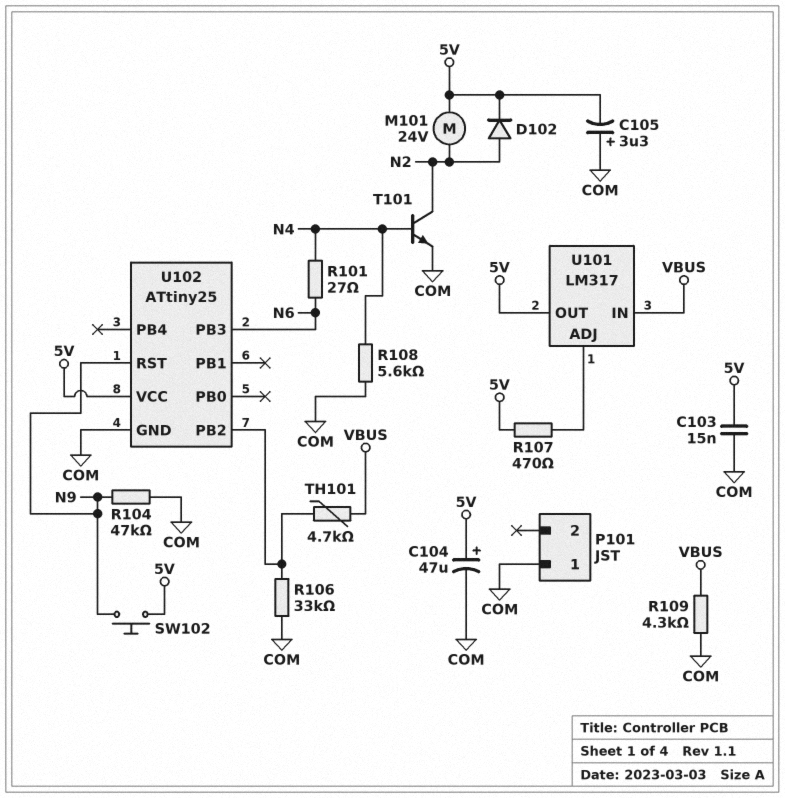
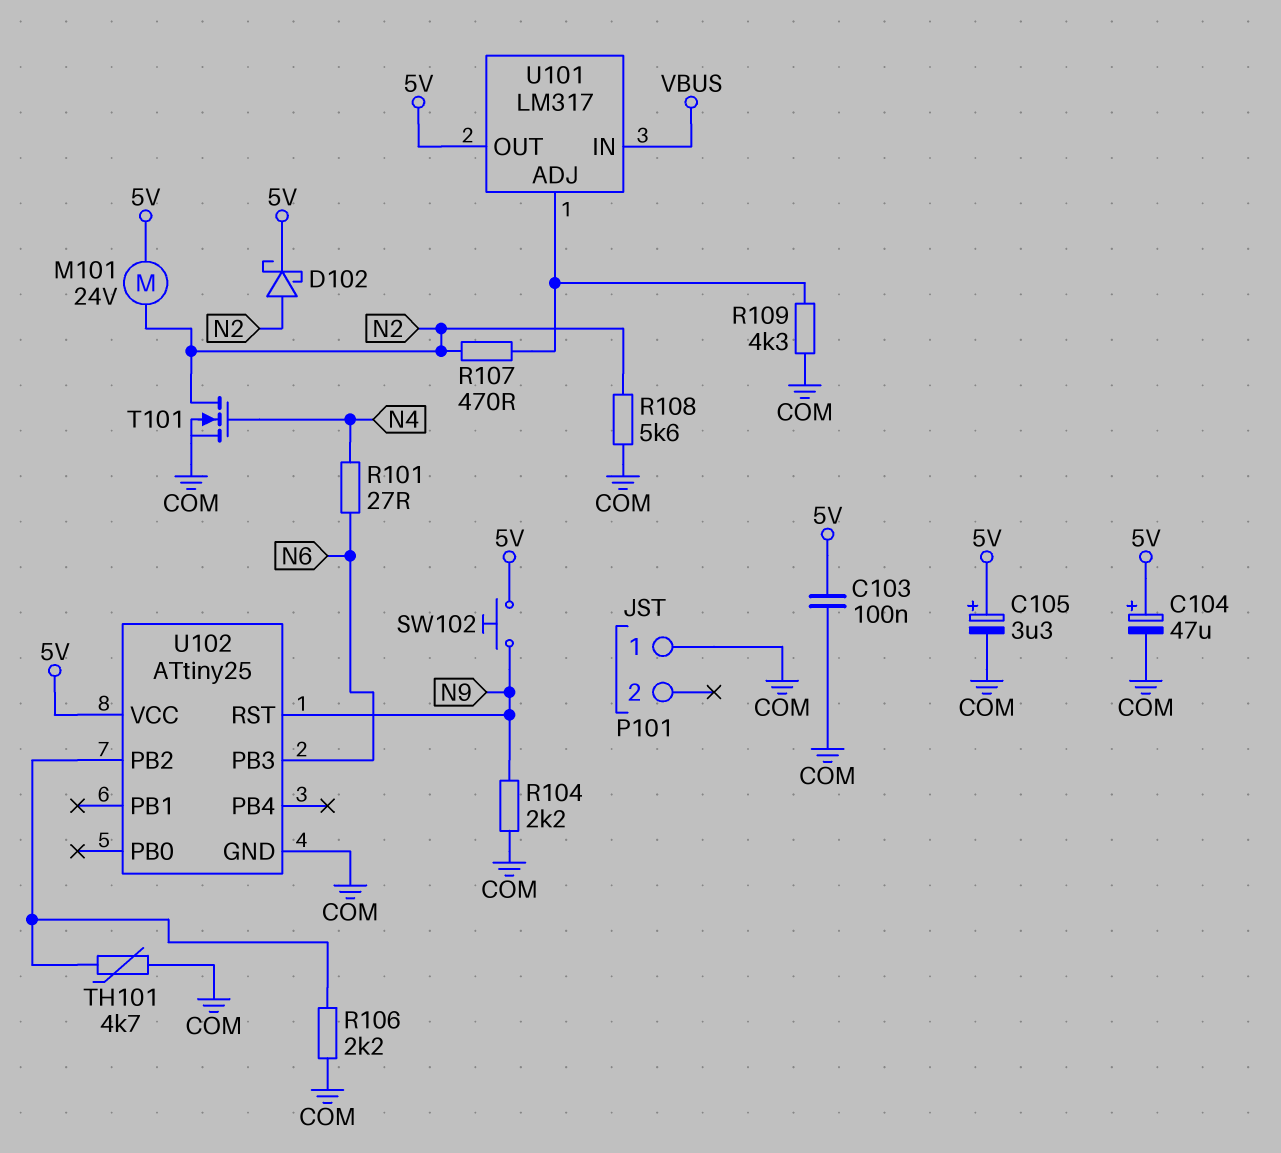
C103: 15nF (5V, COM) -> 100nF (5V, COM)
C105: 3.3uF (plus COM, minus 5V) -> 3.3uF (plus 5V, minus COM)
D102: diode (A N2, K 5V) -> schottky (A N2, K 5V)
R104: 47k (COM, N9) -> 2.2k (COM, N9)
R106: 33k (COM, U102/PB2) -> 2.2k (COM, U102/PB2)
R107: 470 (5V, U101/ADJ) -> 470 (N2, U101/ADJ)
R108: 5.6k (COM, N4) -> 5.6k (COM, N2)
R109: 4.3k (COM, VBUS) -> 4.3k (COM, U101/ADJ)
T101: NPN (B N4, C N2, E COM) -> NMOS (G N4, D N2, S COM)
TH101: 4.7k (U102/PB2, VBUS) -> 4.7k (COM, U102/PB2)

